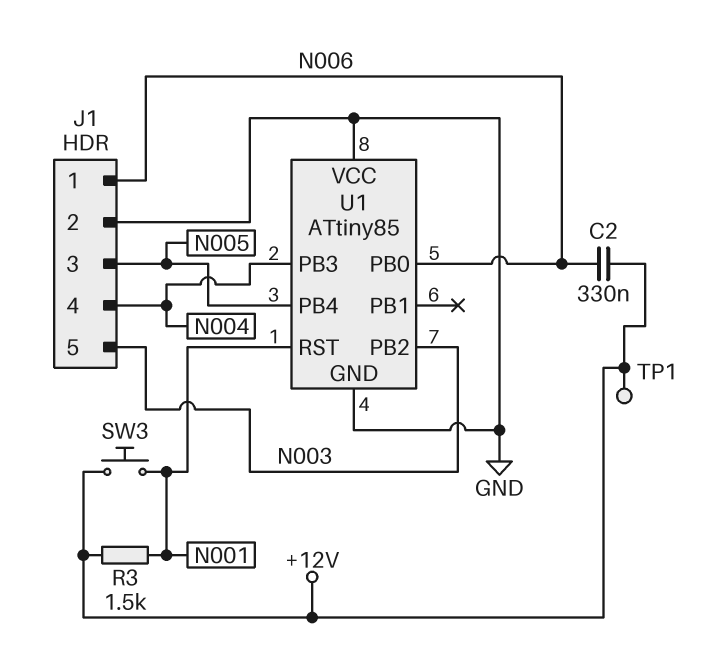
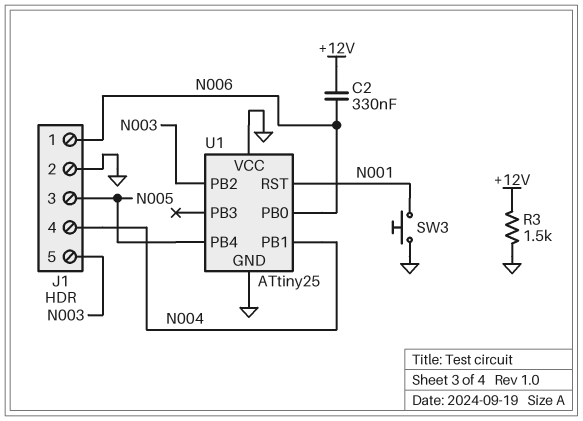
R3: 1.5k (+12V, N001) -> 1.5k (+12V, GND)
SW3: button (+12V, N001) -> button (GND, N001)
TP1: test point (+12V) -> none
U1: ATtiny85 -> ATtiny25
U1 pin PB1: none -> N004
U1 pin PB3: N004 -> none

